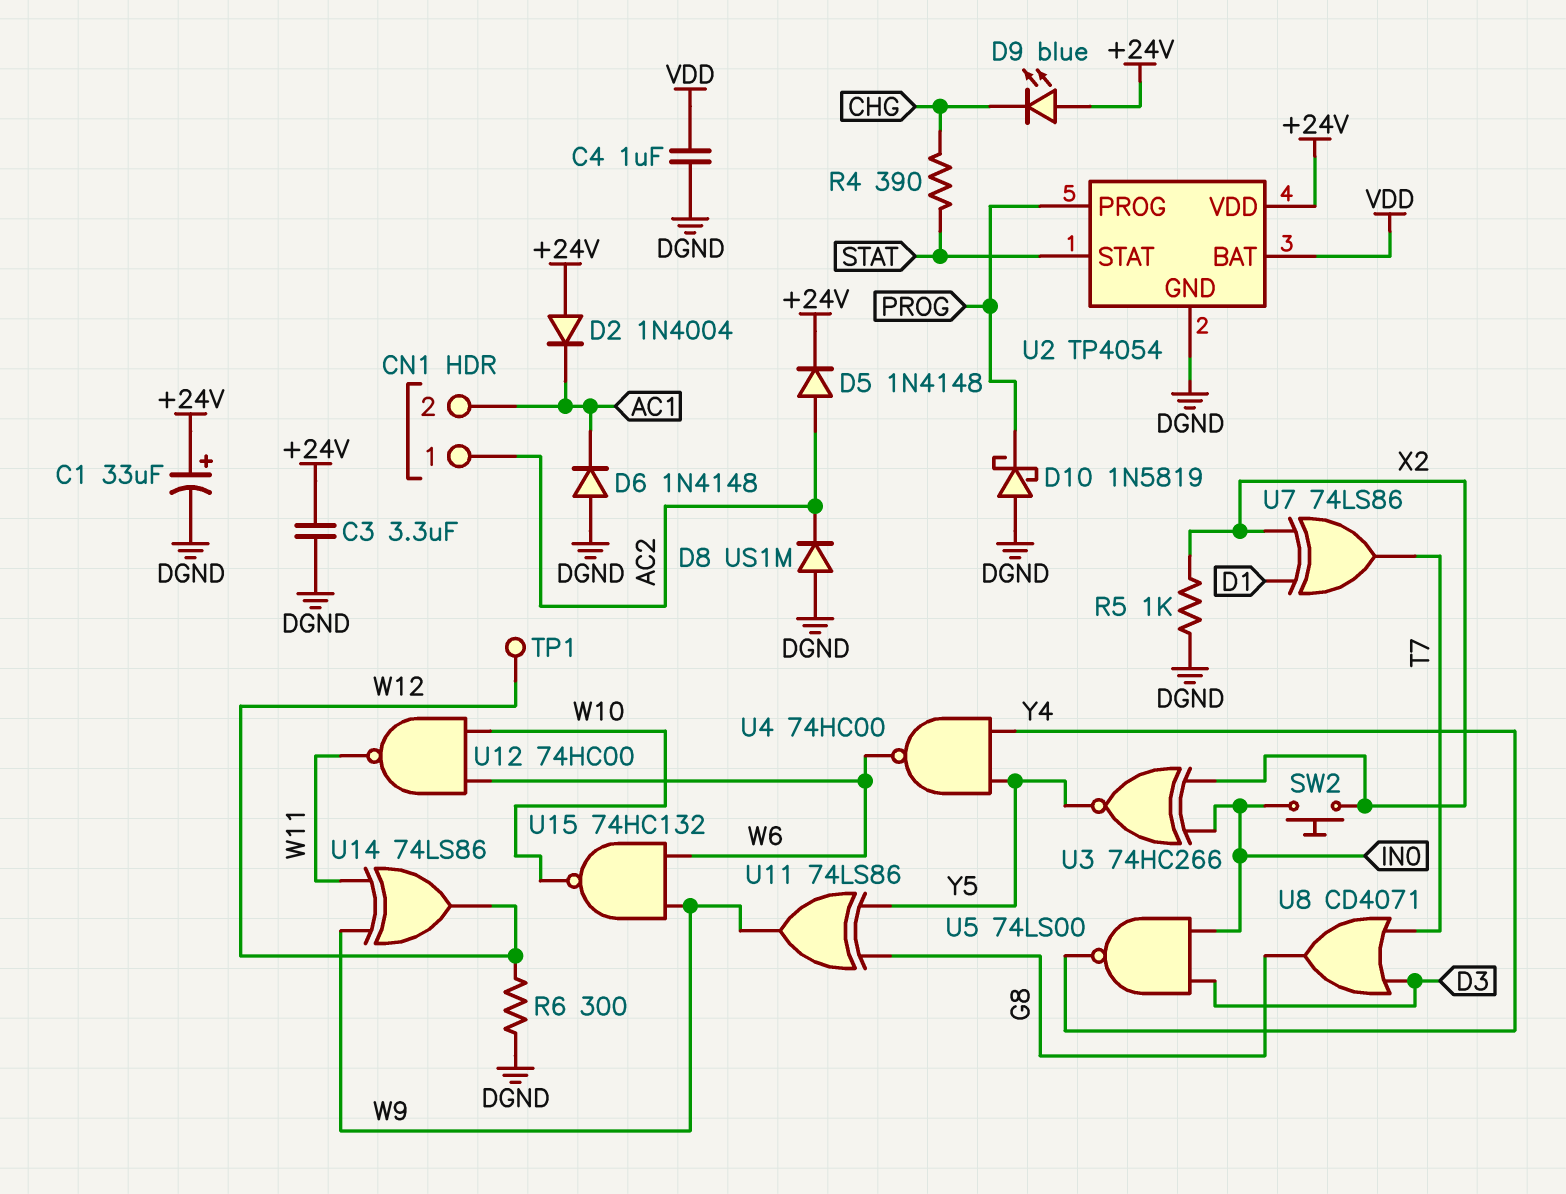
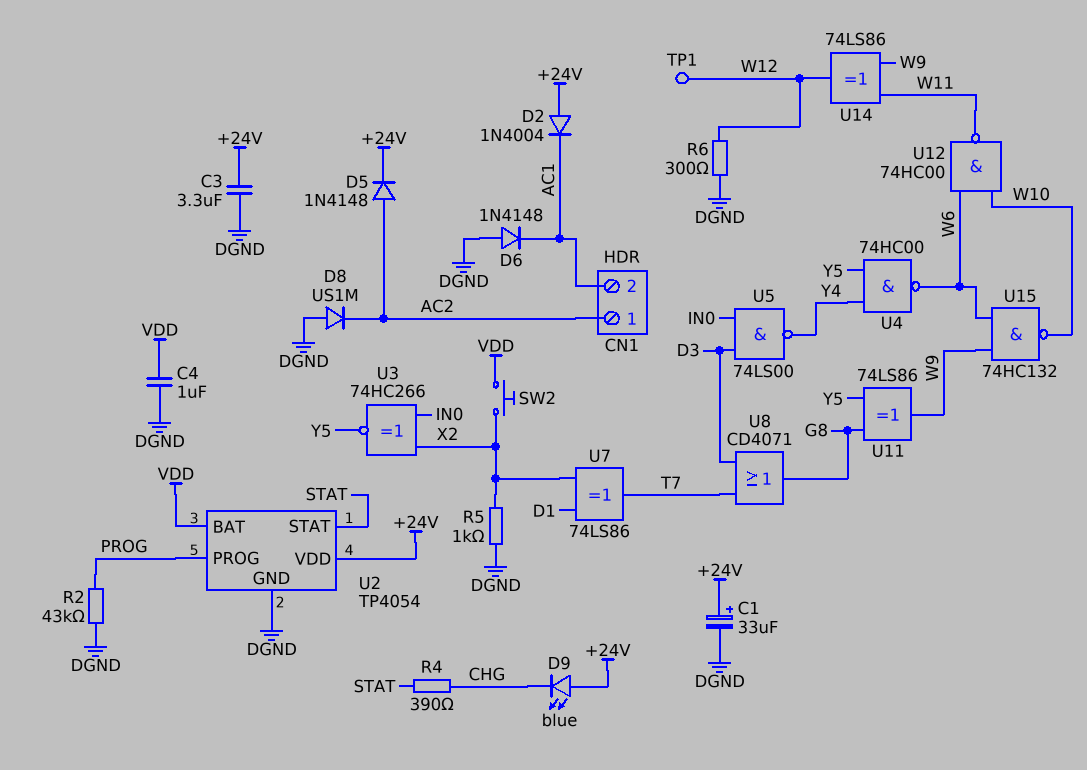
D10: schottky 1N5819 (A DGND, K PROG) -> none
R2: none -> 43k (DGND, PROG)
SW2: button (IN0, X2) -> button (VDD, X2)

